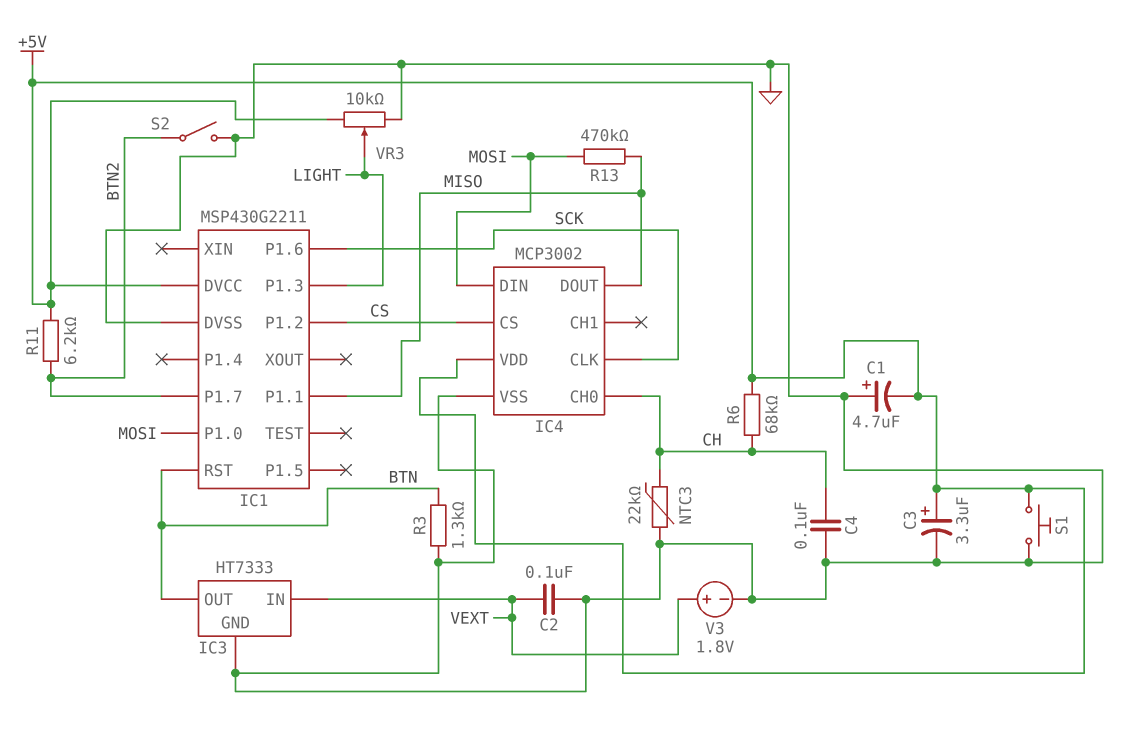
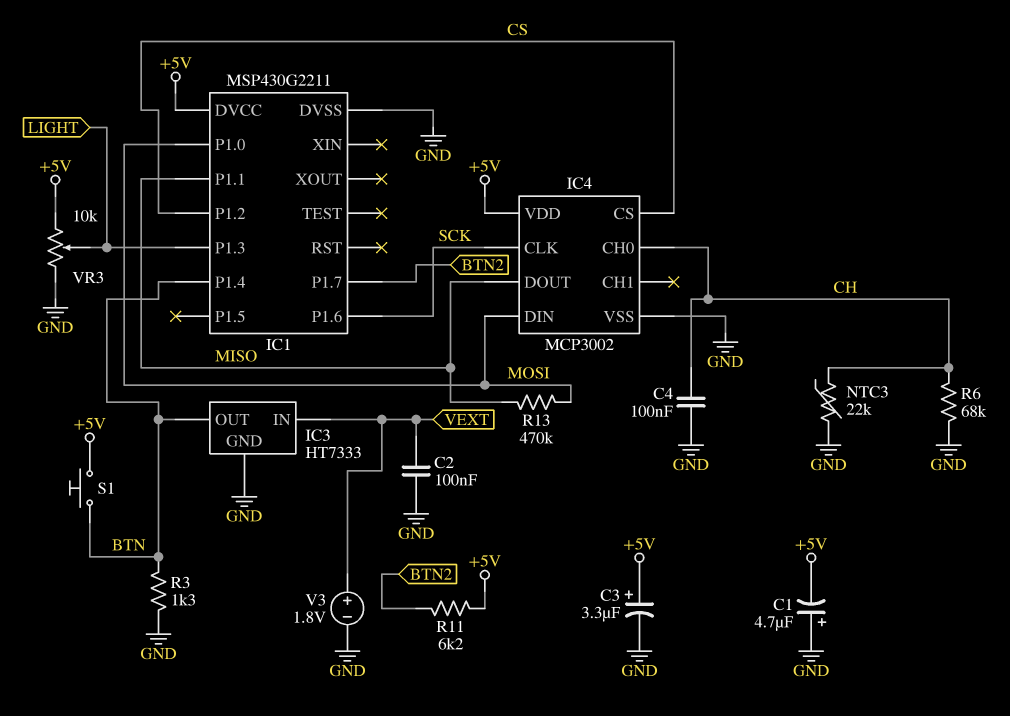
IC1 pin P1.4: none -> BTN
IC1 pin RST: BTN -> none
R6: 68k (+5V, CH) -> 68k (CH, GND)
S1: button (+5V, GND) -> button (+5V, BTN)
S2: switch (BTN2, GND) -> none

